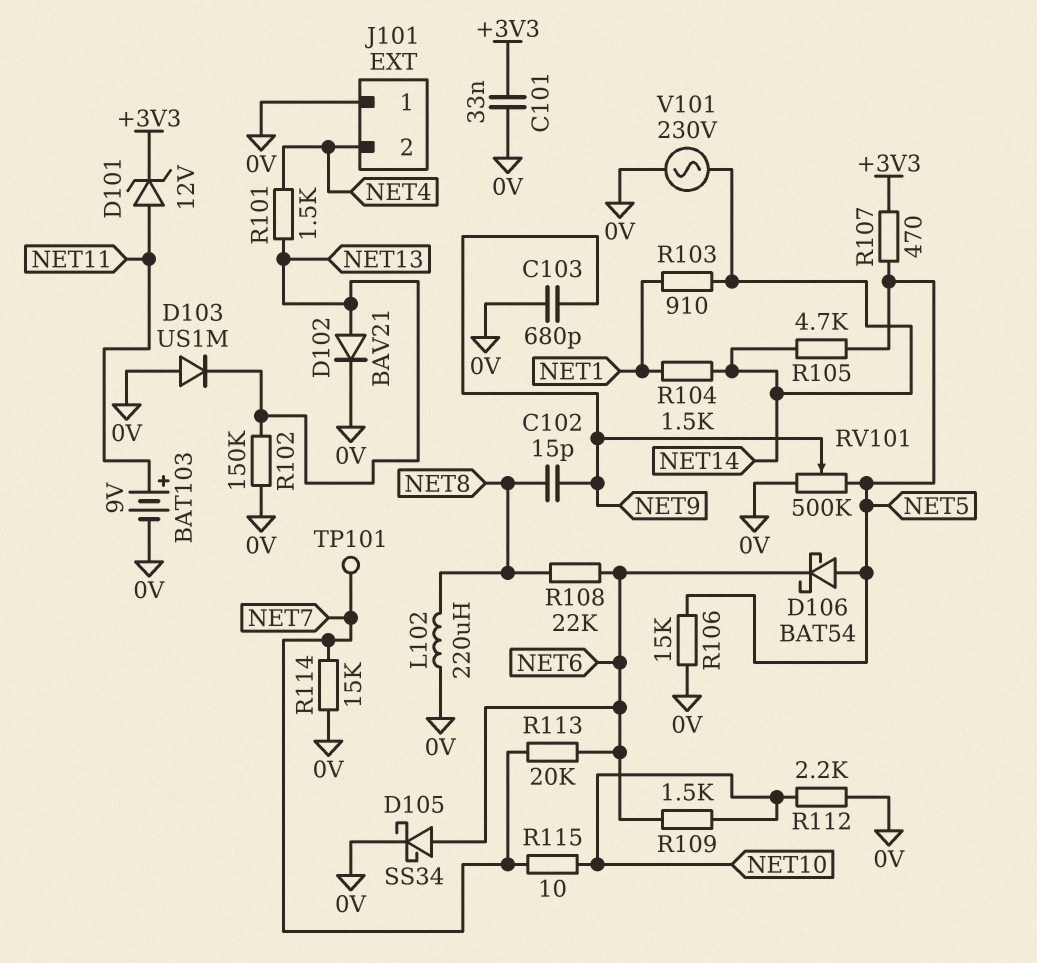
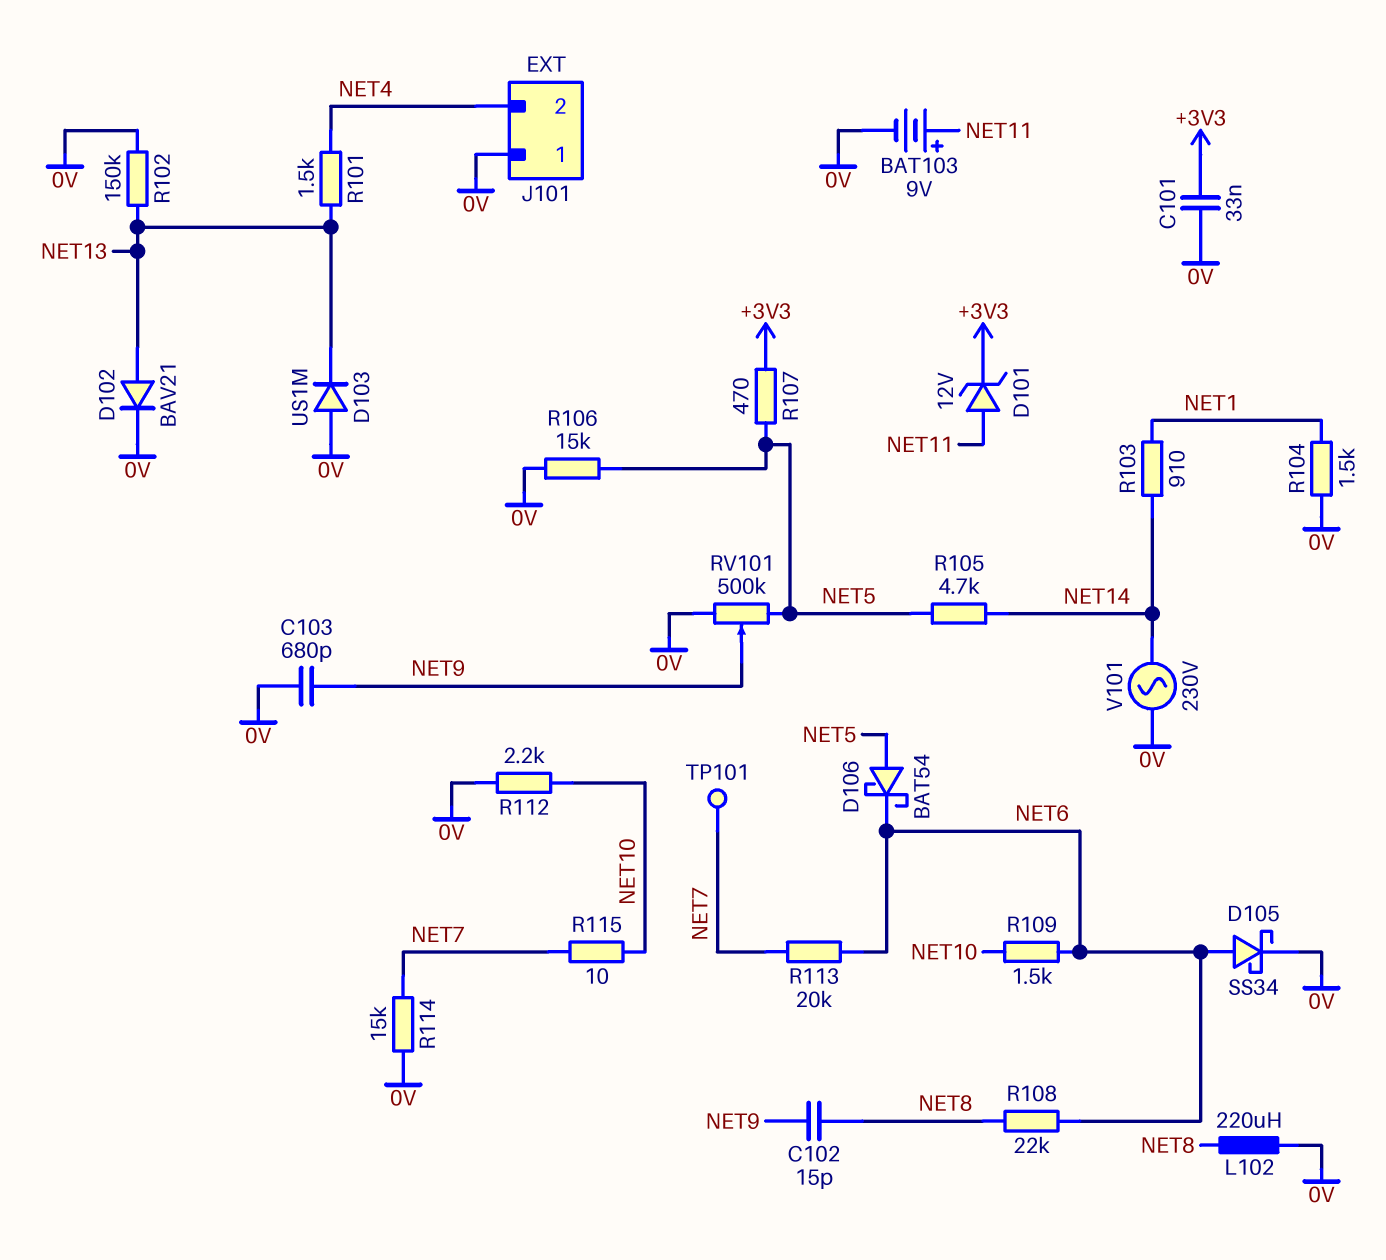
R104: 1.5k (NET1, NET14) -> 1.5k (0V, NET1)

